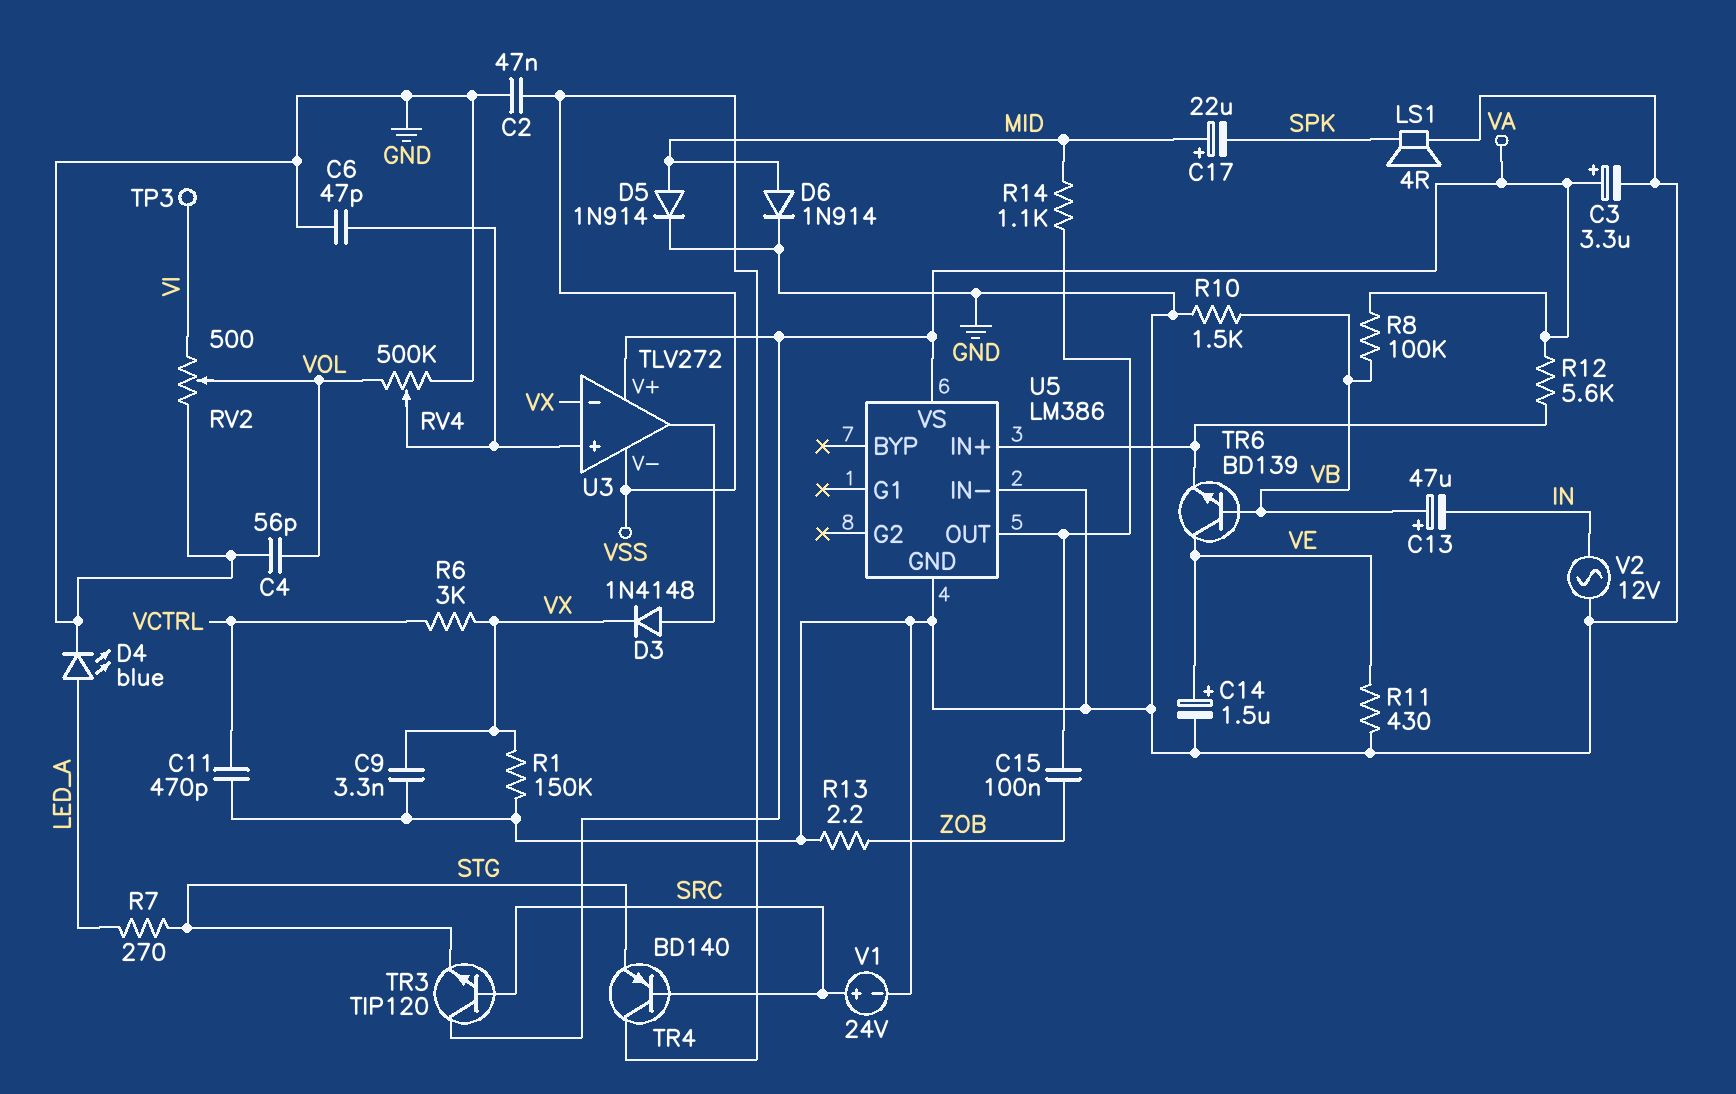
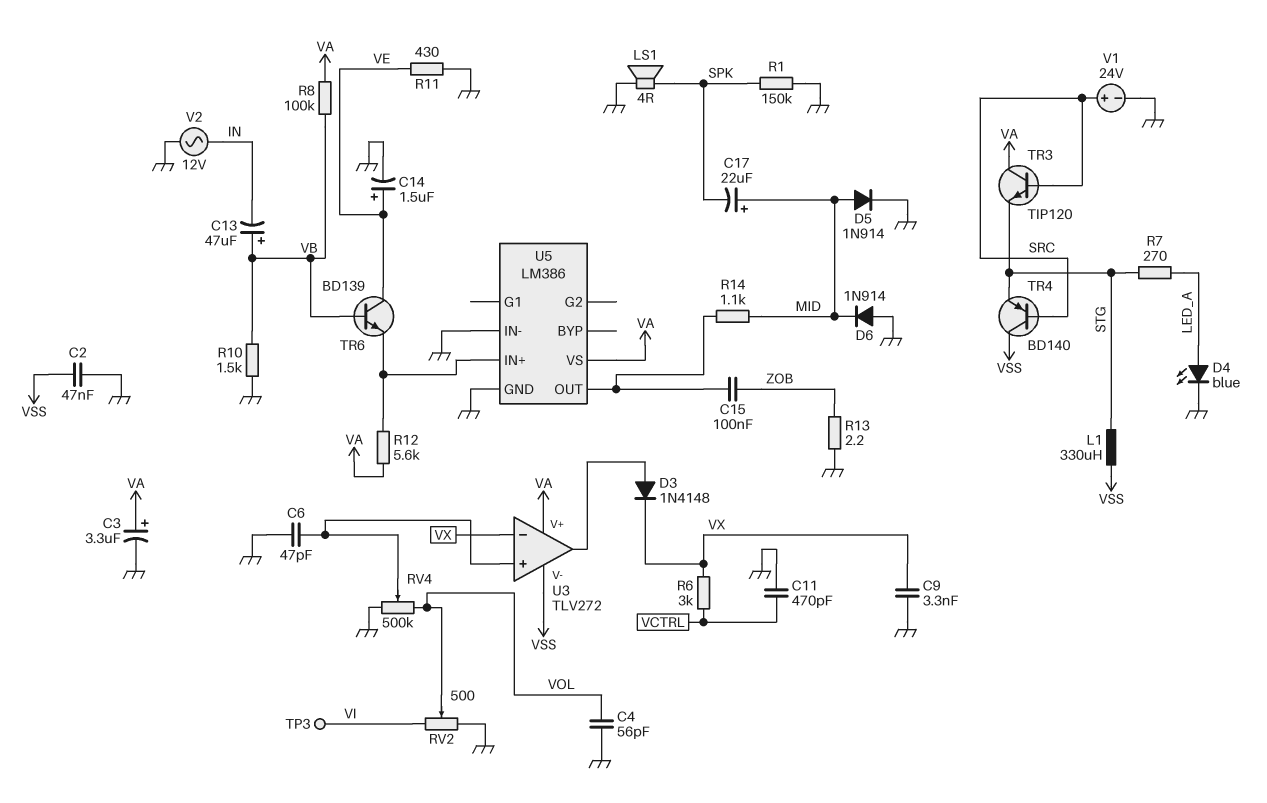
D6: diode 1N914 (A MID, K GND) -> diode 1N914 (A GND, K MID)
L1: none -> 330uH (STG, VSS)
R1: 150k (GND, VX) -> 150k (GND, SPK)

